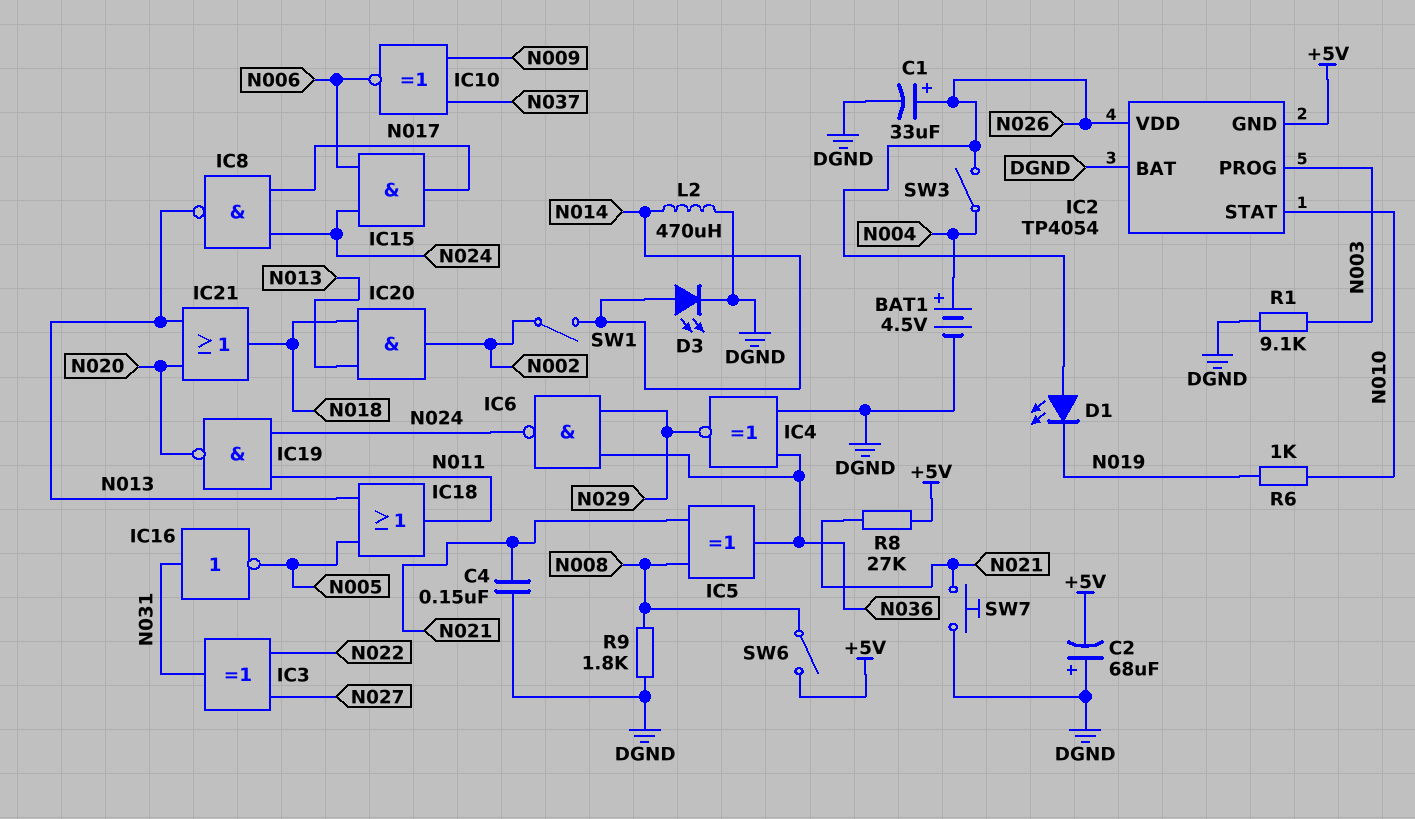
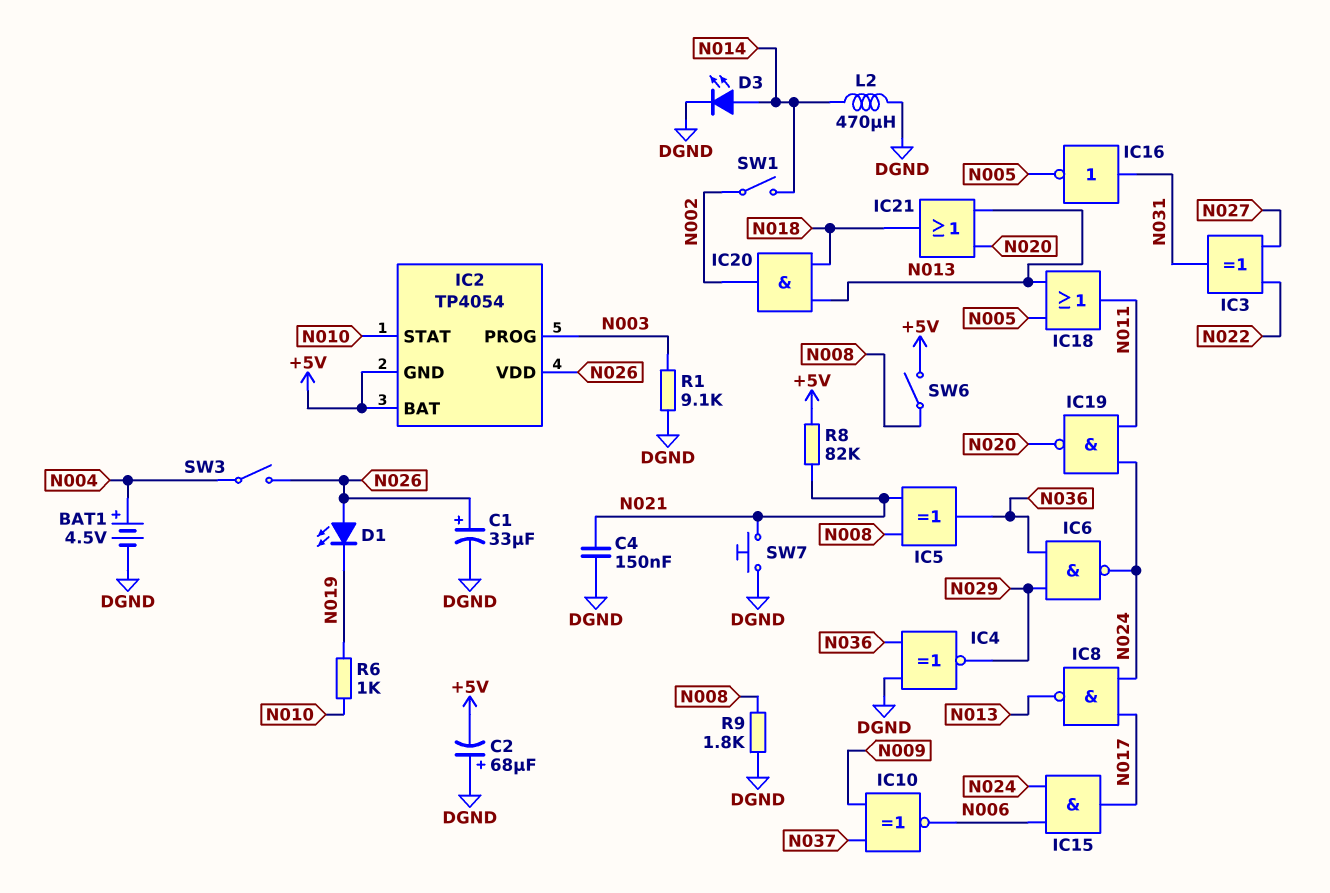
IC2 pin BAT: DGND -> +5V
R8: 27k (+5V, N021) -> 82k (+5V, N021)

